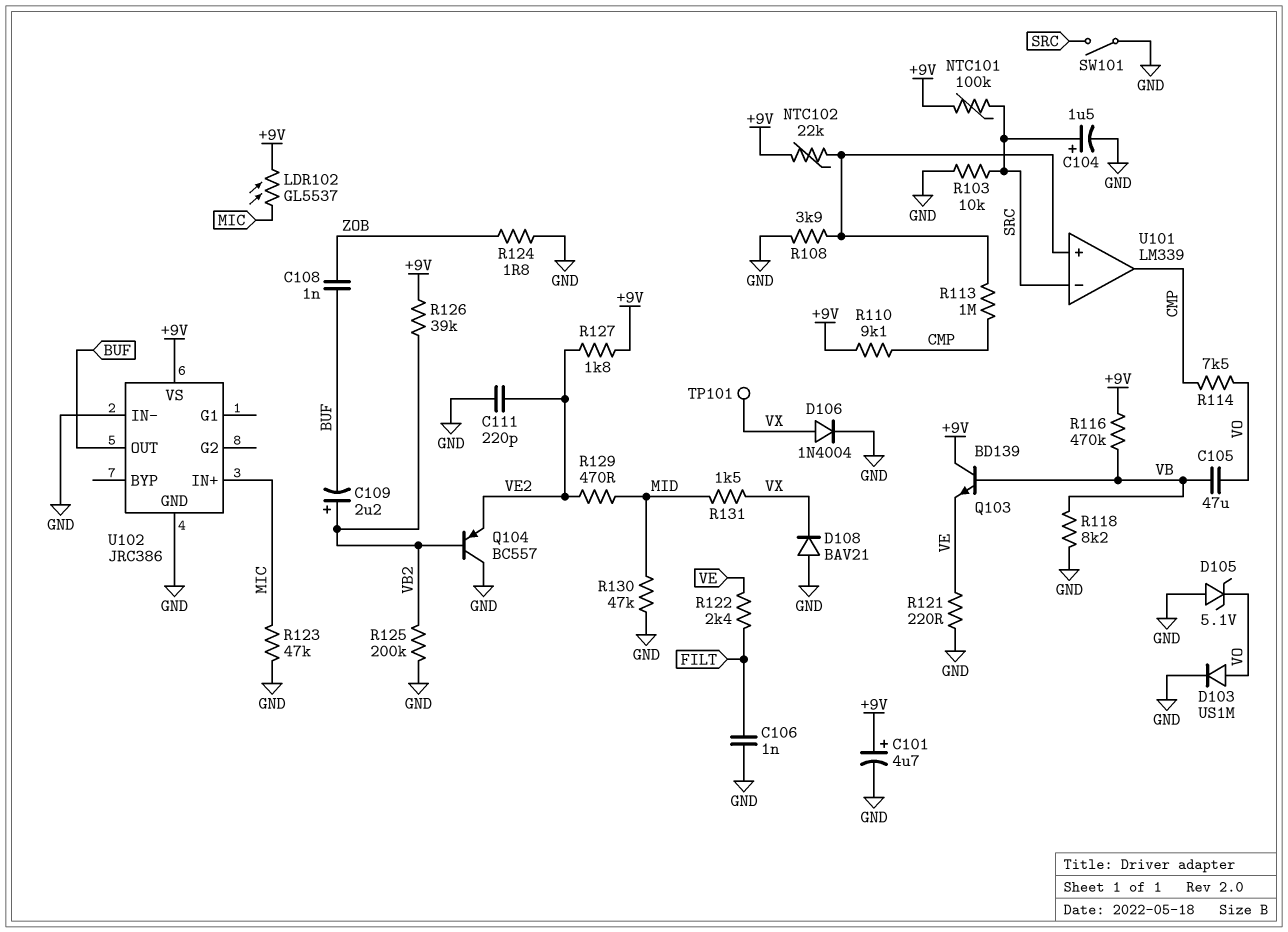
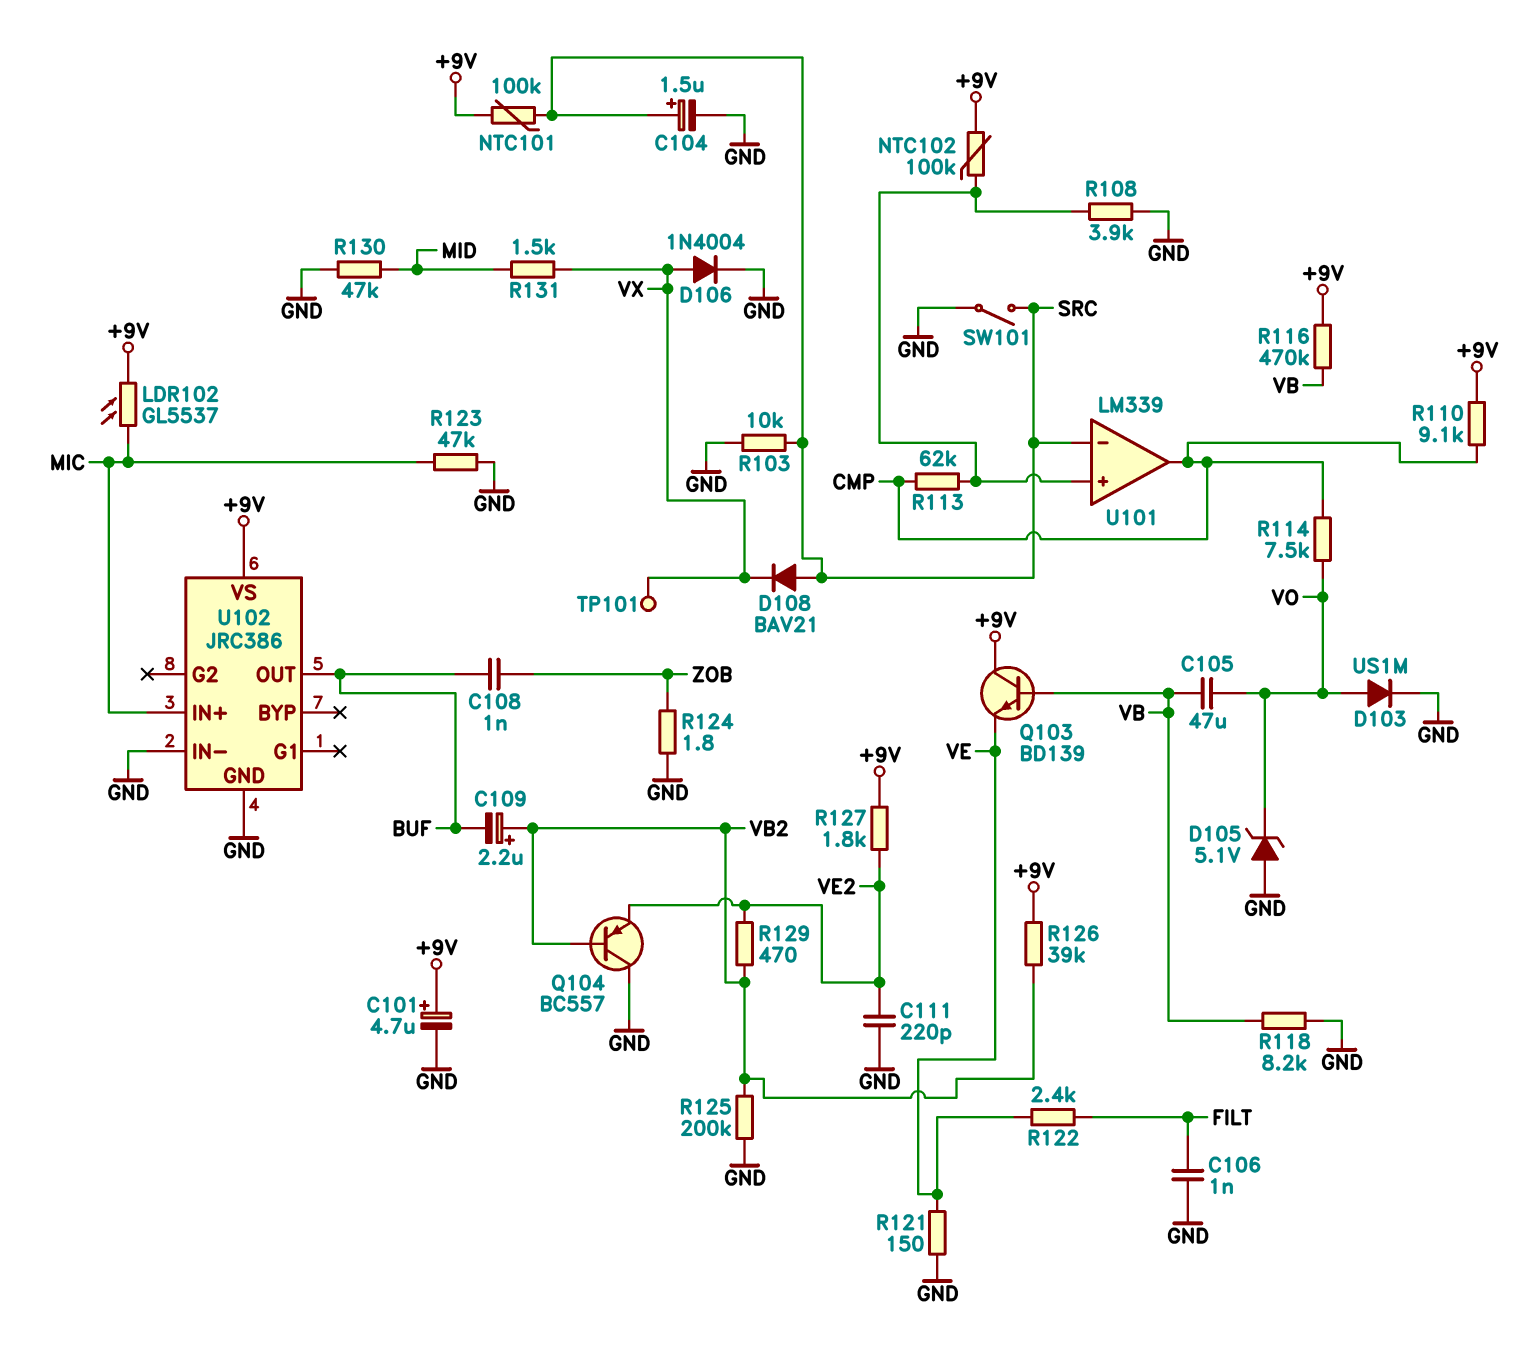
D108: diode BAV21 (A GND, K VX) -> diode BAV21 (A SRC, K VX)
NTC102: 22k (+9V, U101/in+) -> 100k (+9V, U101/in+)
R113: 1M (CMP, U101/in+) -> 62k (CMP, U101/in+)
R121: 220 (GND, VE) -> 150 (GND, VE)
R129: 470 (MID, VE2) -> 470 (VB2, VE2)

